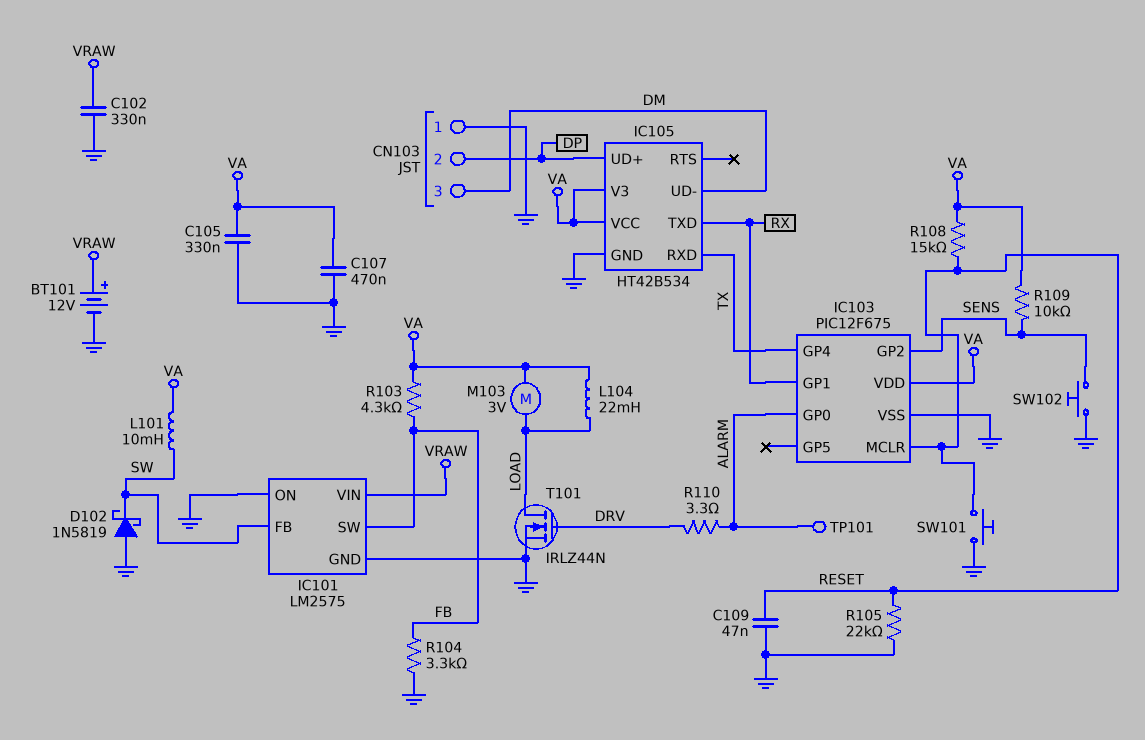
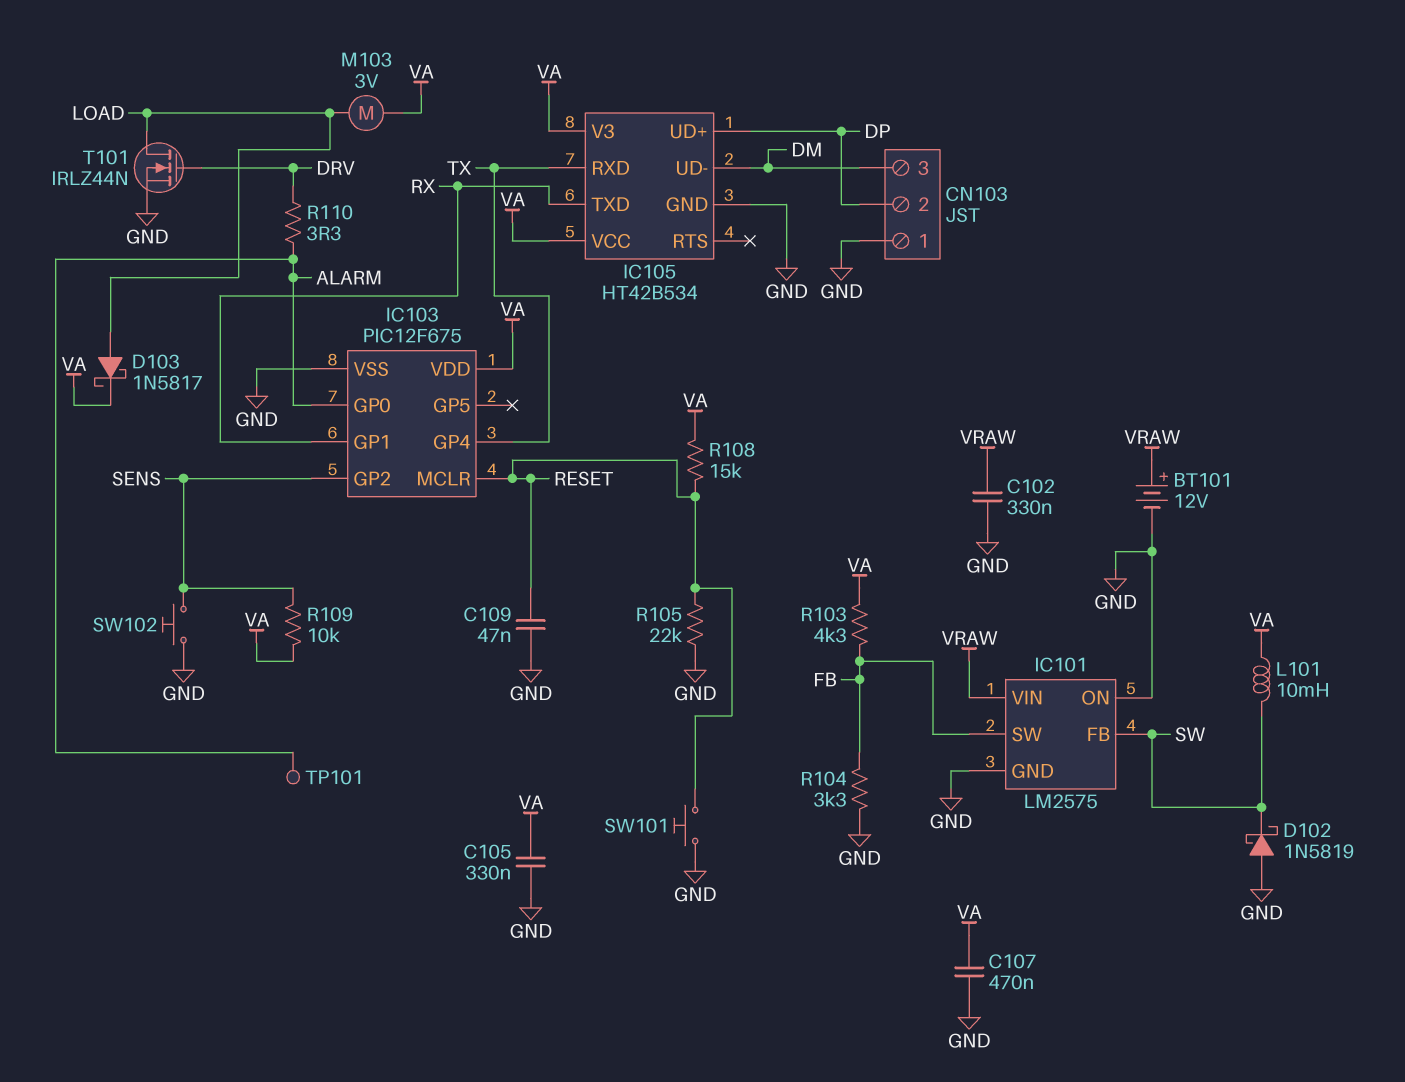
D103: none -> schottky 1N5817 (A LOAD, K VA)
L104: 22mH (LOAD, VA) -> none

